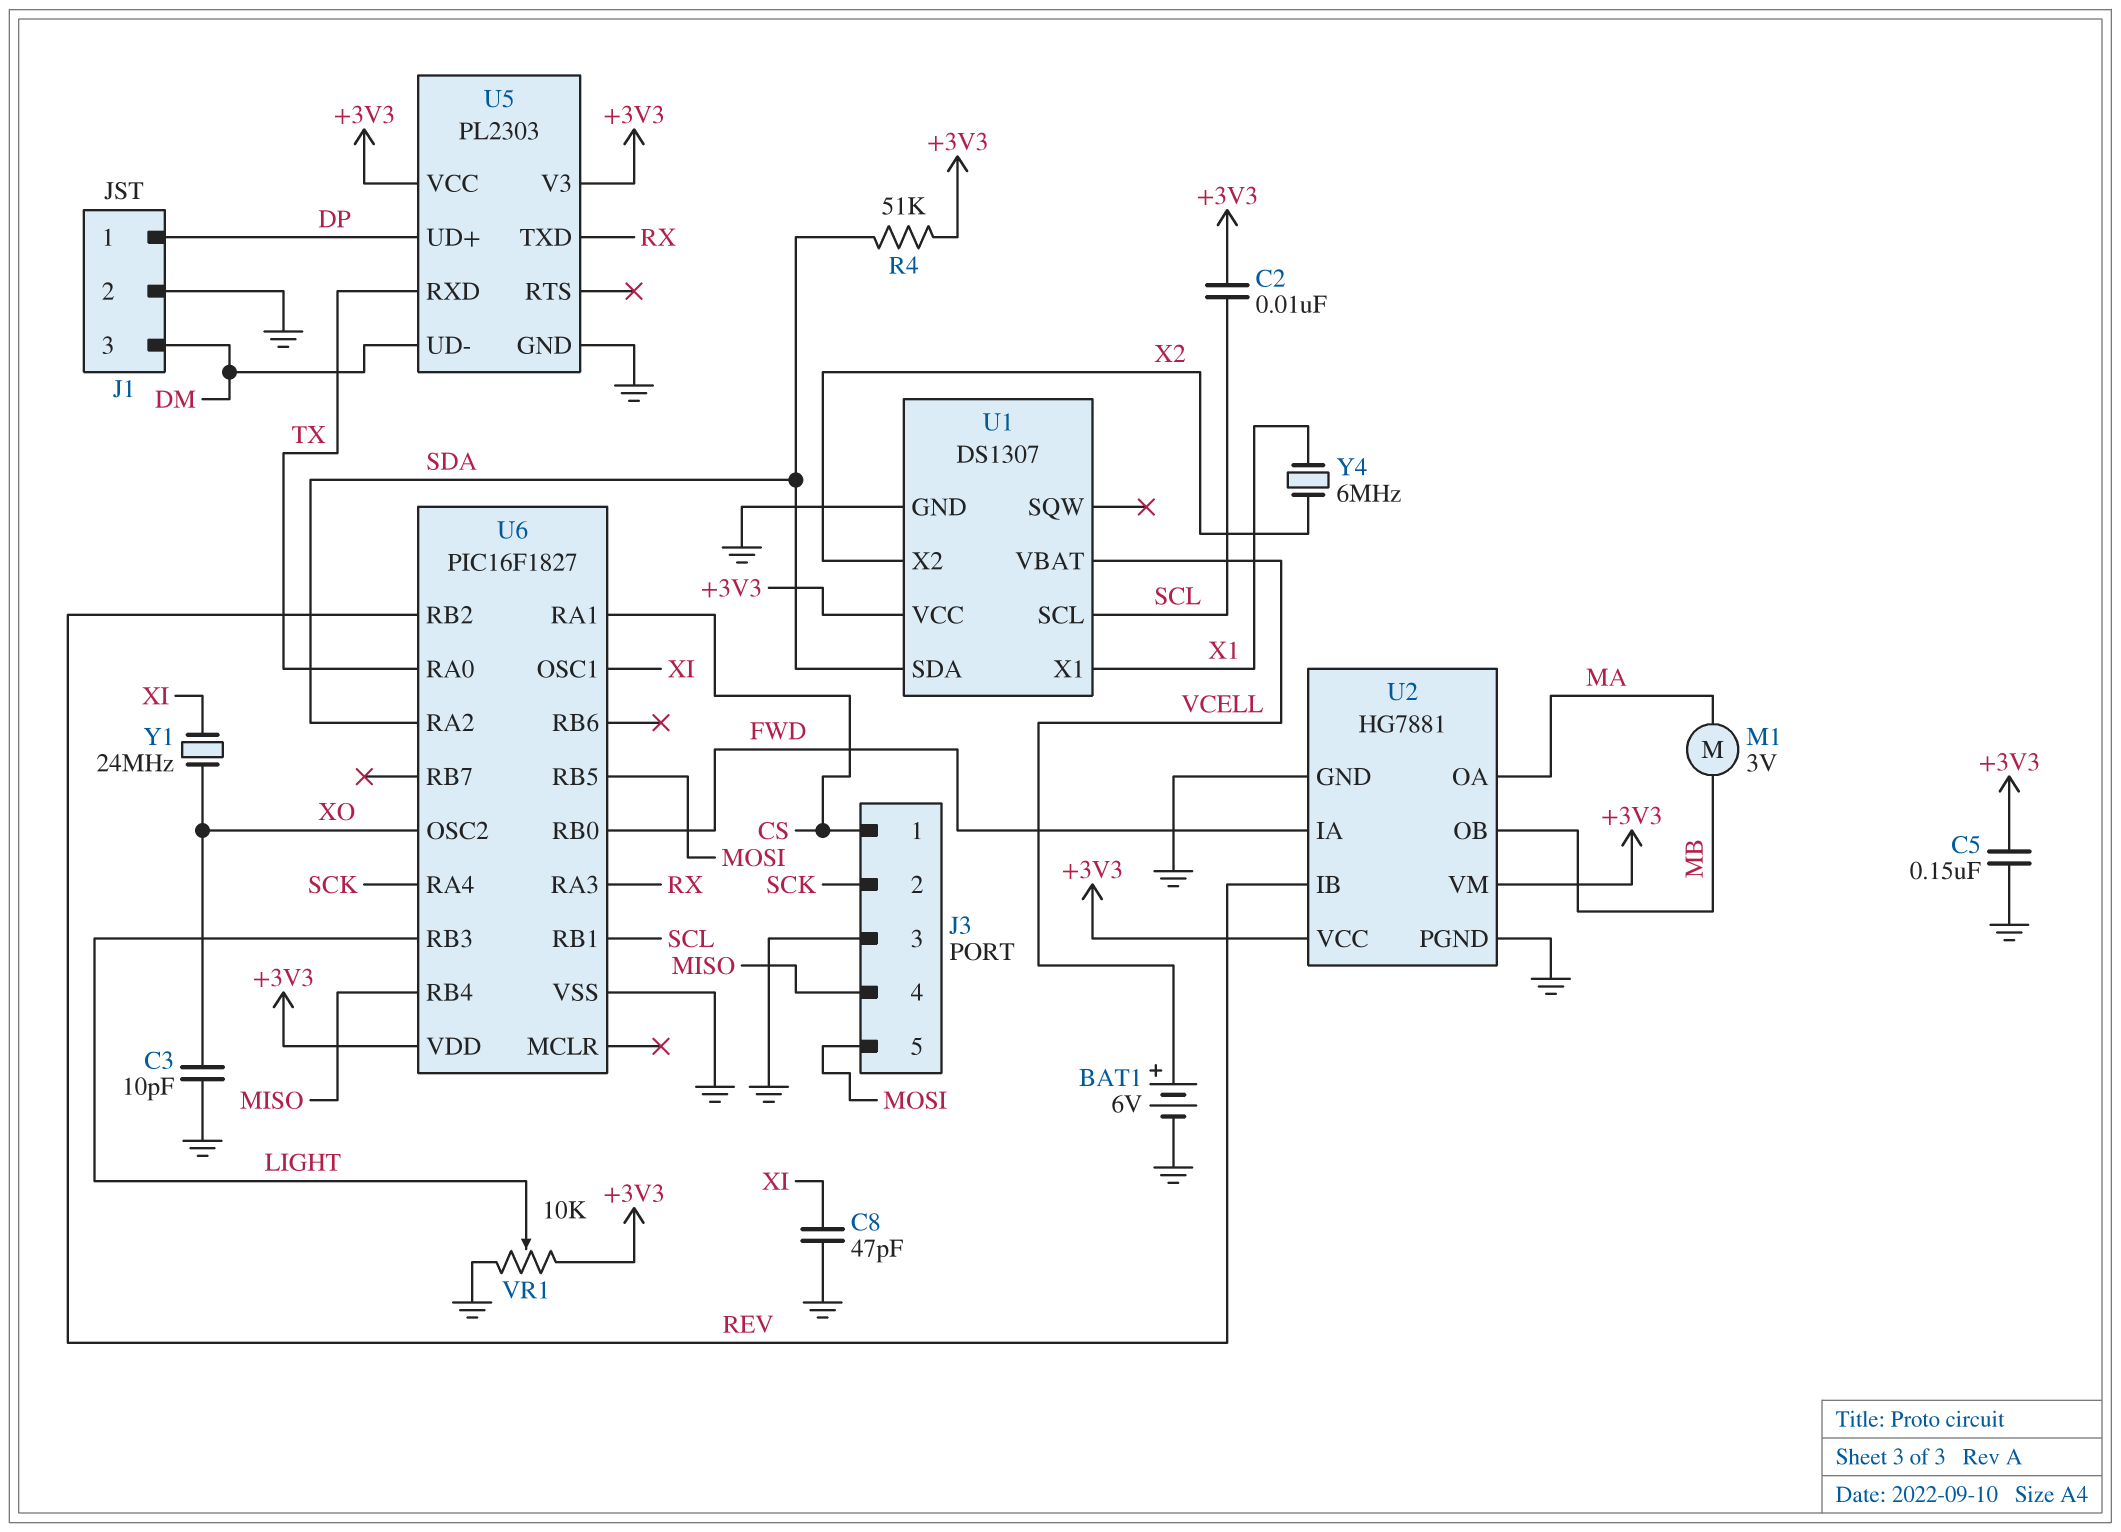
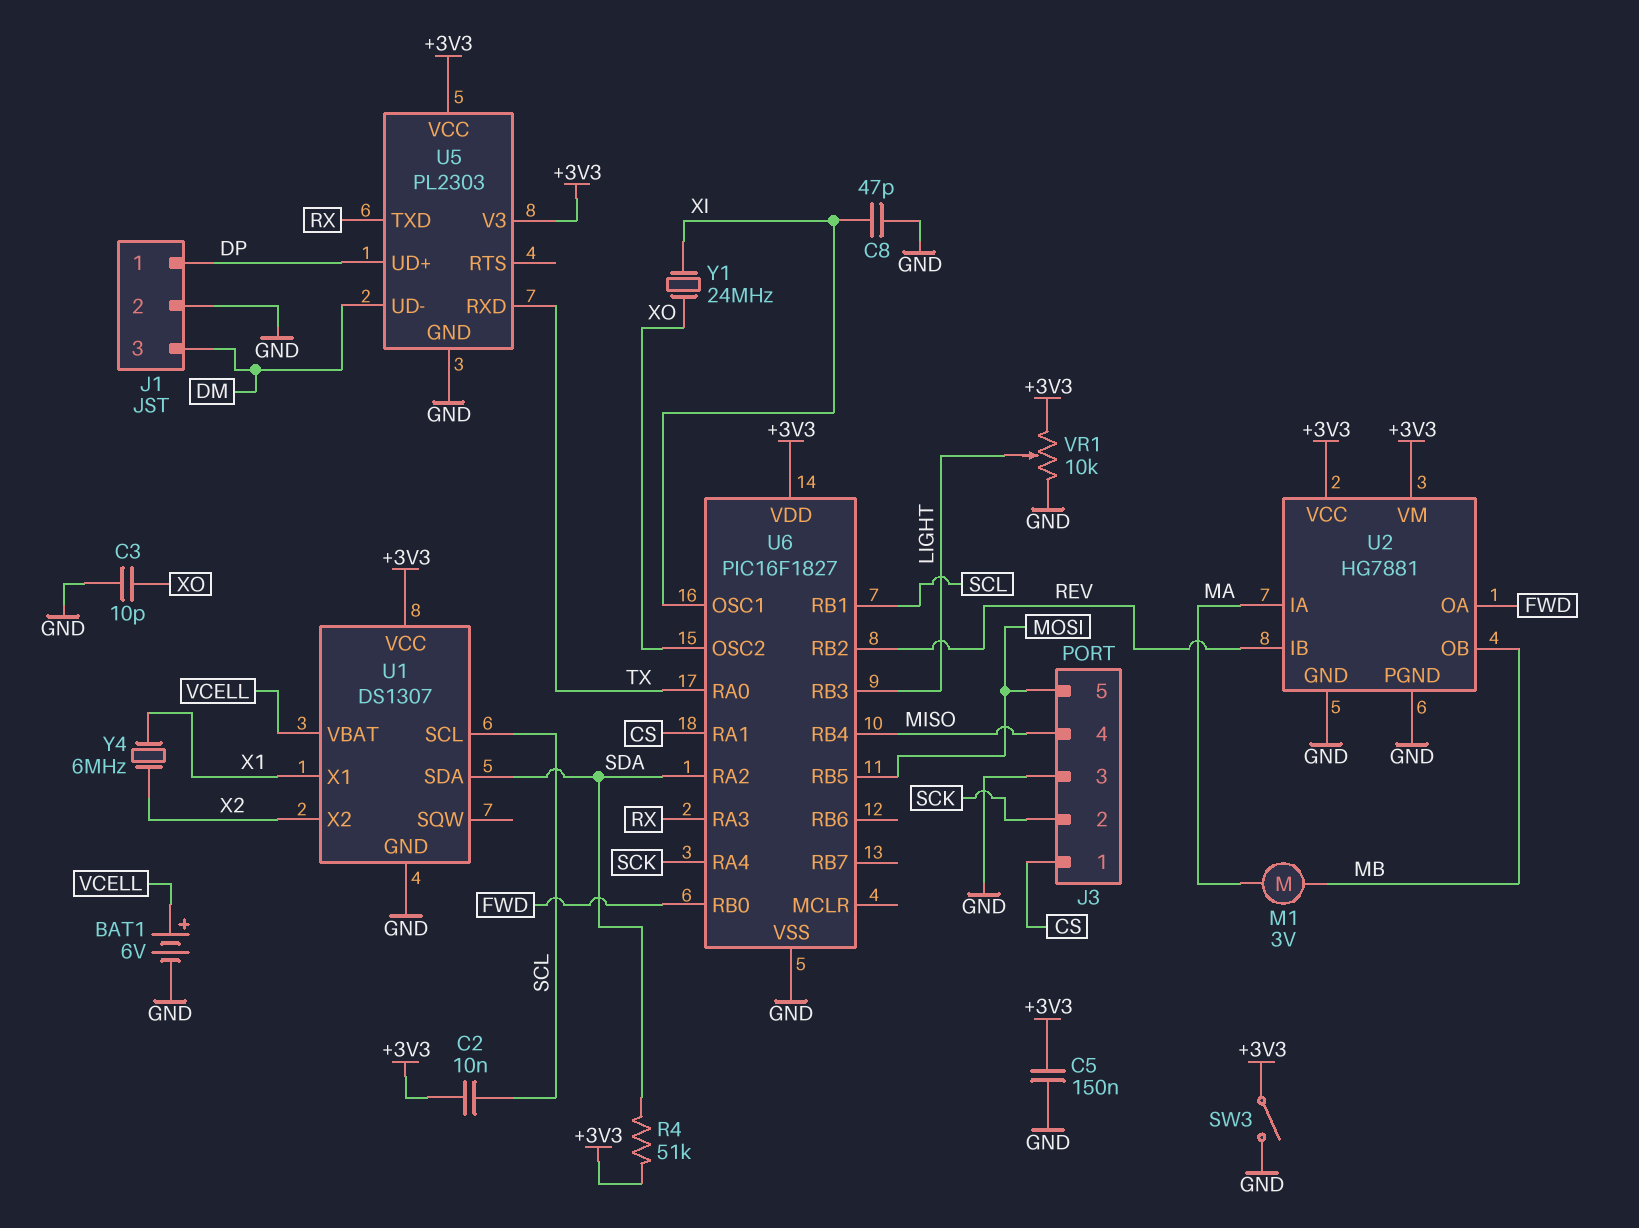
SW3: none -> switch (+3V3, GND)
U2 pin IA: FWD -> MA
U2 pin OA: MA -> FWD

